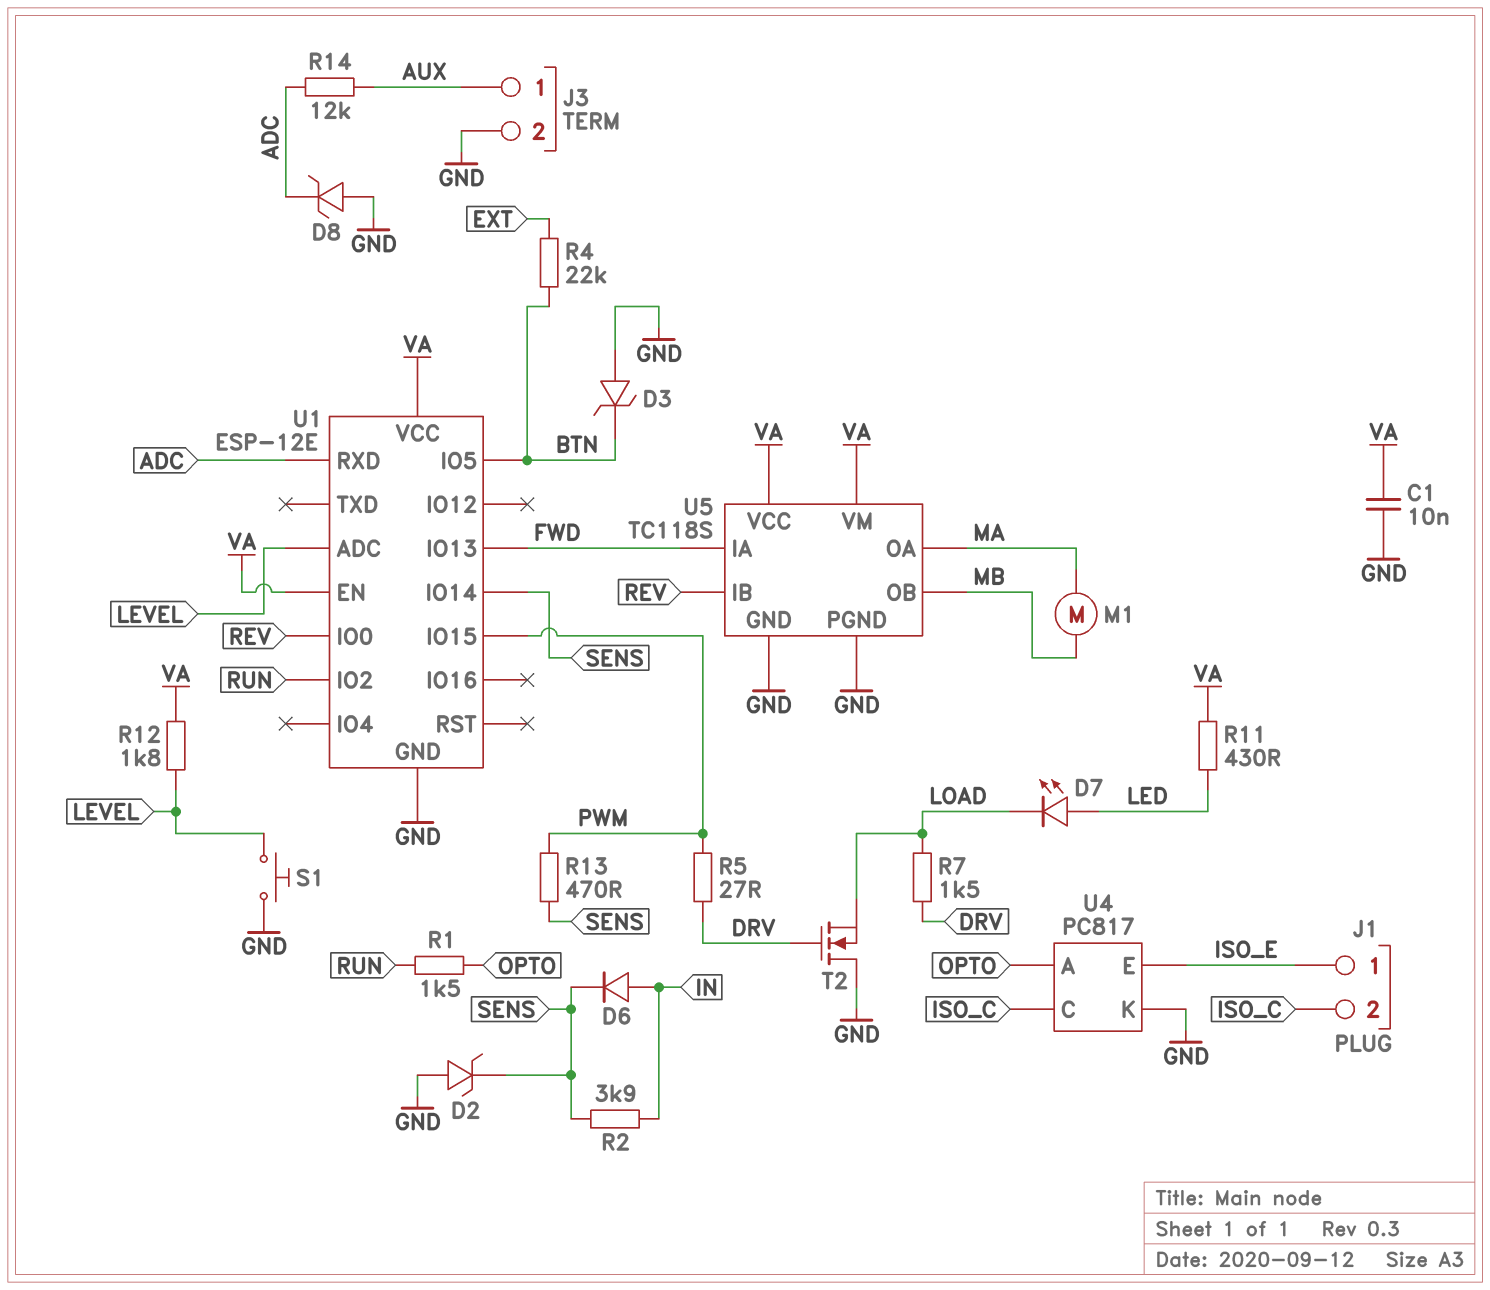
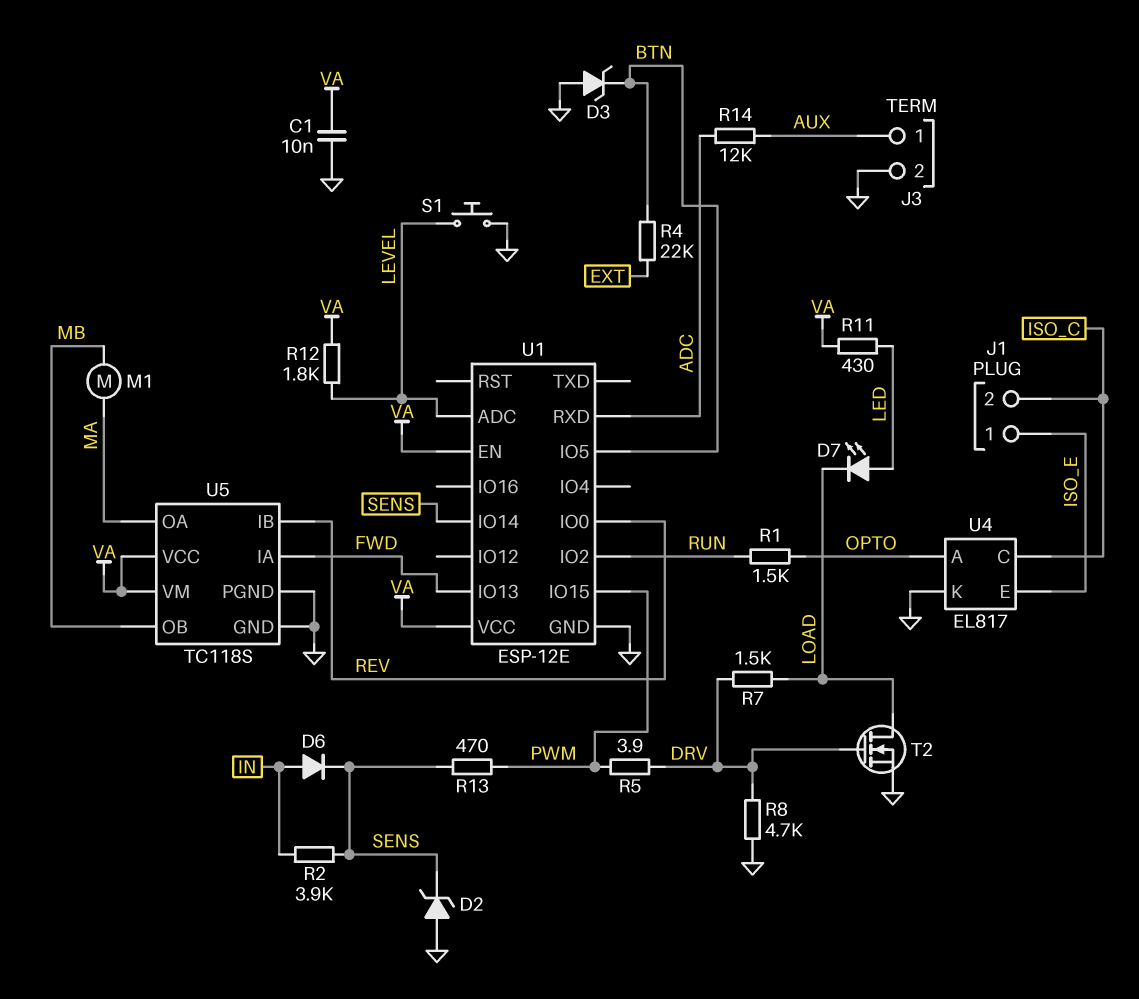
D8: zener (A GND, K ADC) -> none
R5: 27 (DRV, PWM) -> 3.9 (DRV, PWM)
R8: none -> 4.7k (DRV, GND)
T2: NMOS (G DRV, D GND, S LOAD) -> NMOS (G DRV, D LOAD, S GND)
U4: PC817 -> EL817

